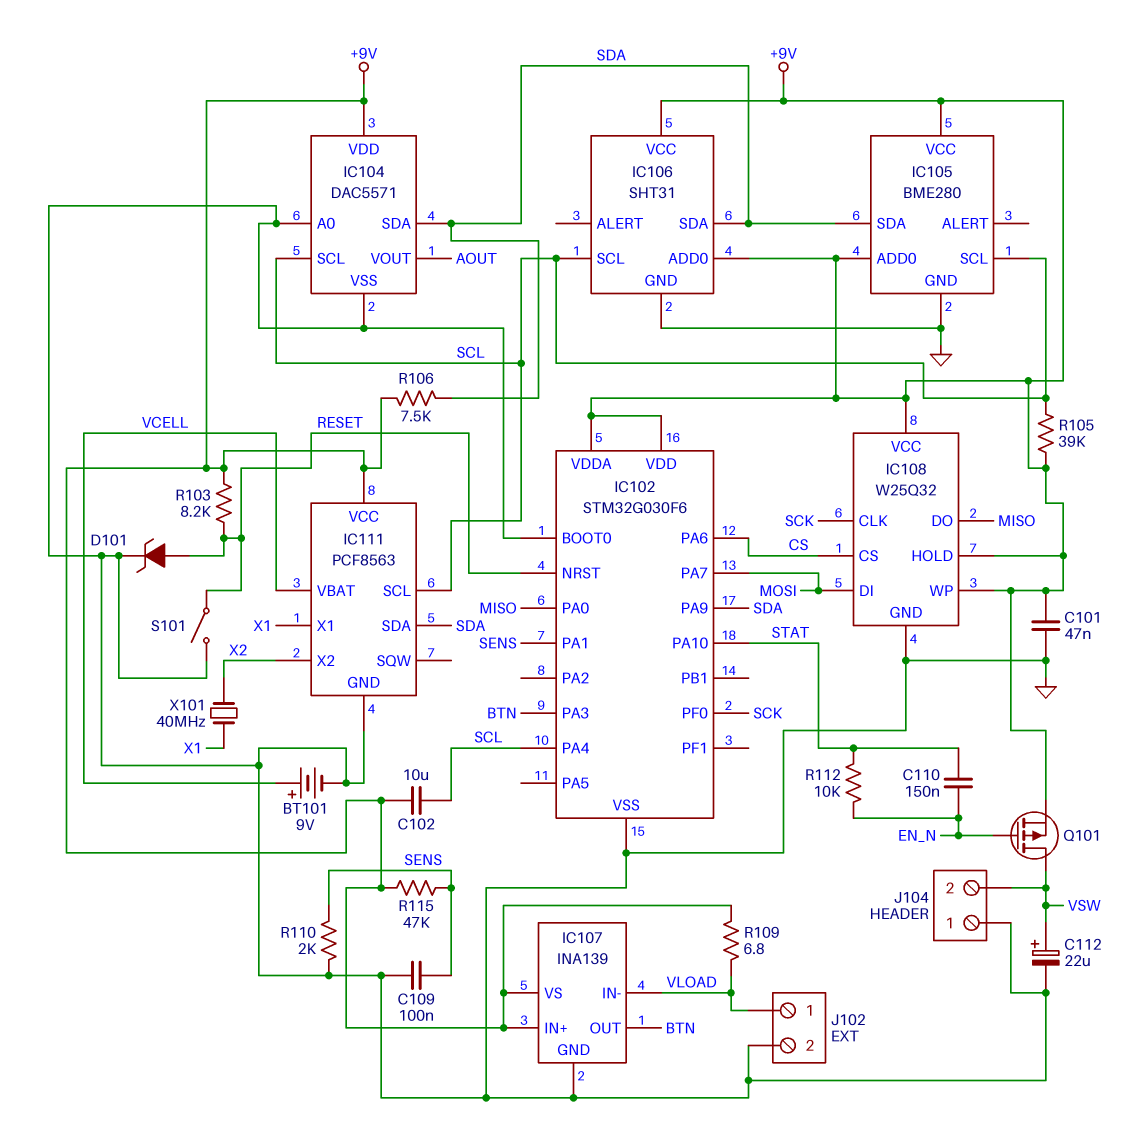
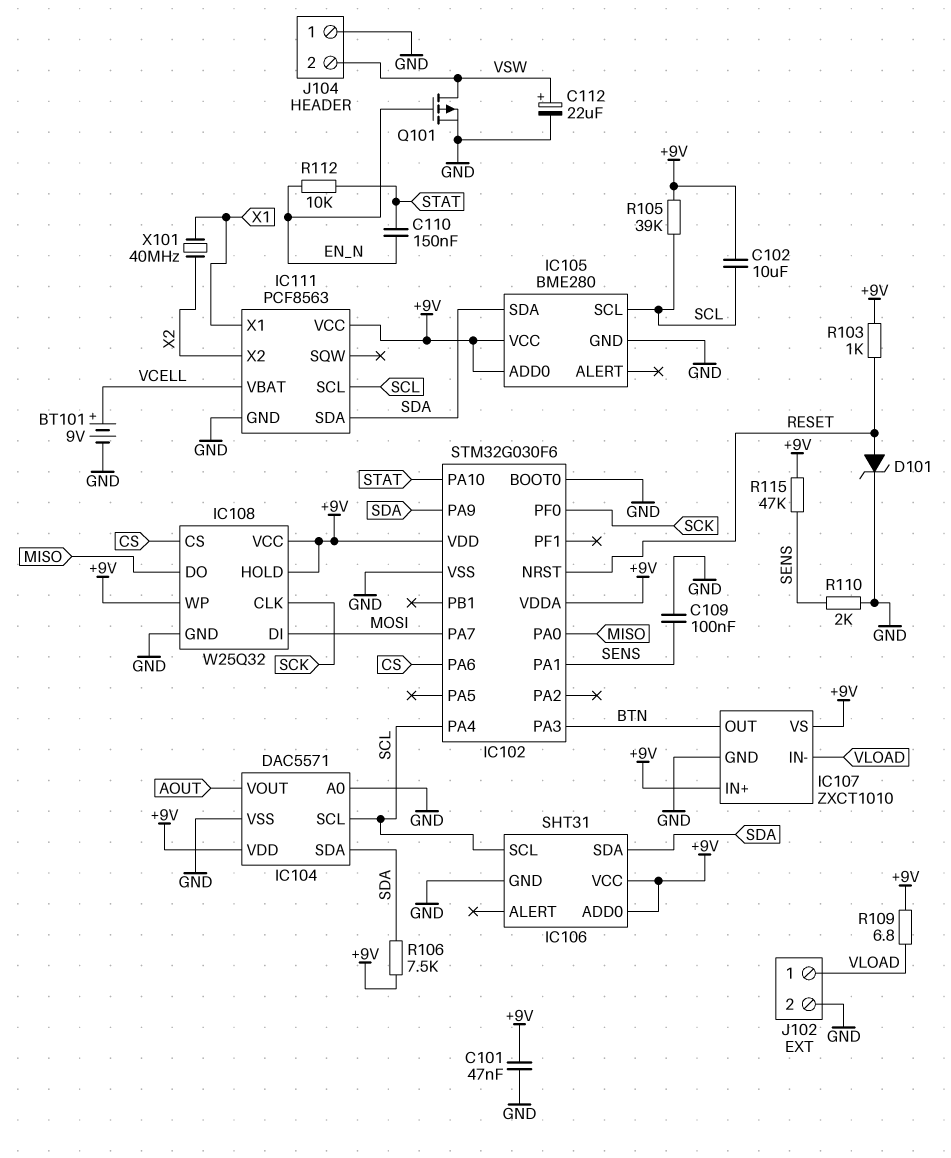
IC107: INA139 -> ZXCT1010
Q101: PMOS (G EN_N, D VSW, S +9V) -> PMOS (G EN_N, D VSW, S GND)
R103: 8.2k (+9V, RESET) -> 1k (+9V, RESET)
S101: switch (GND, RESET) -> none

